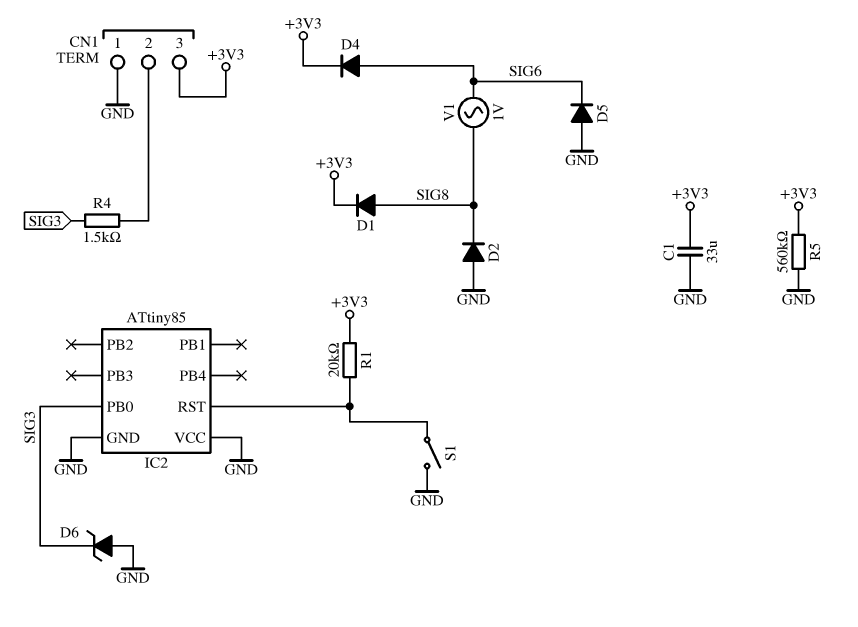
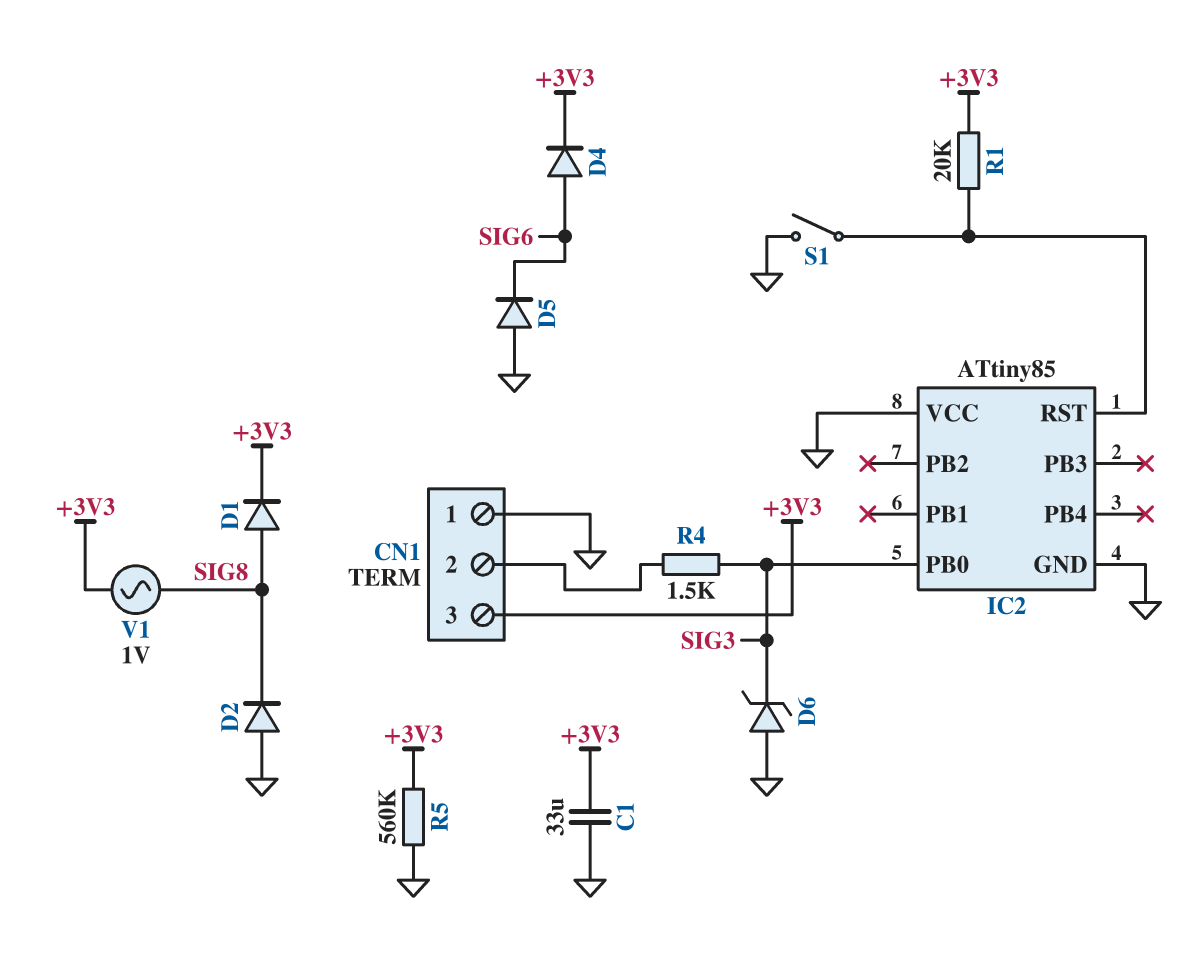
V1: AC 1V (SIG6, SIG8) -> AC 1V (+3V3, SIG8)

